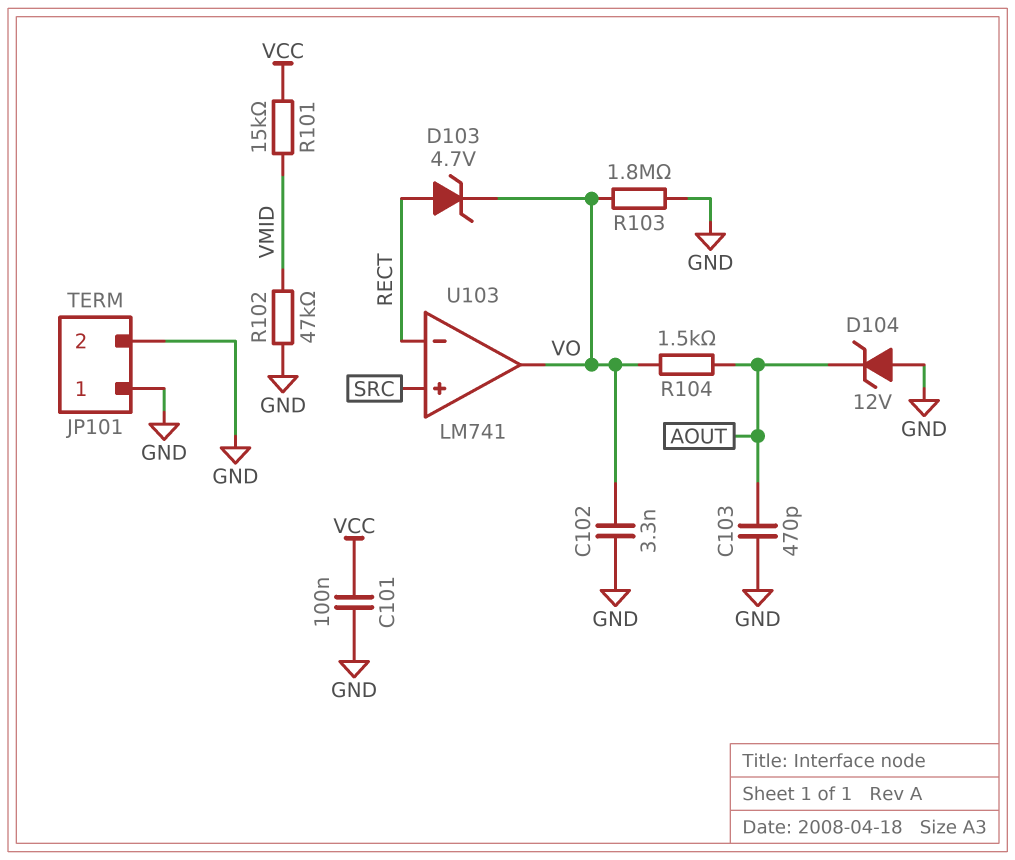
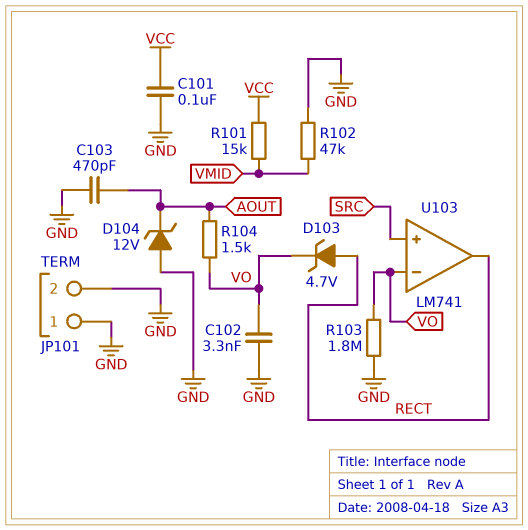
U103 pin in-: RECT -> VO
U103 pin out: VO -> RECT

